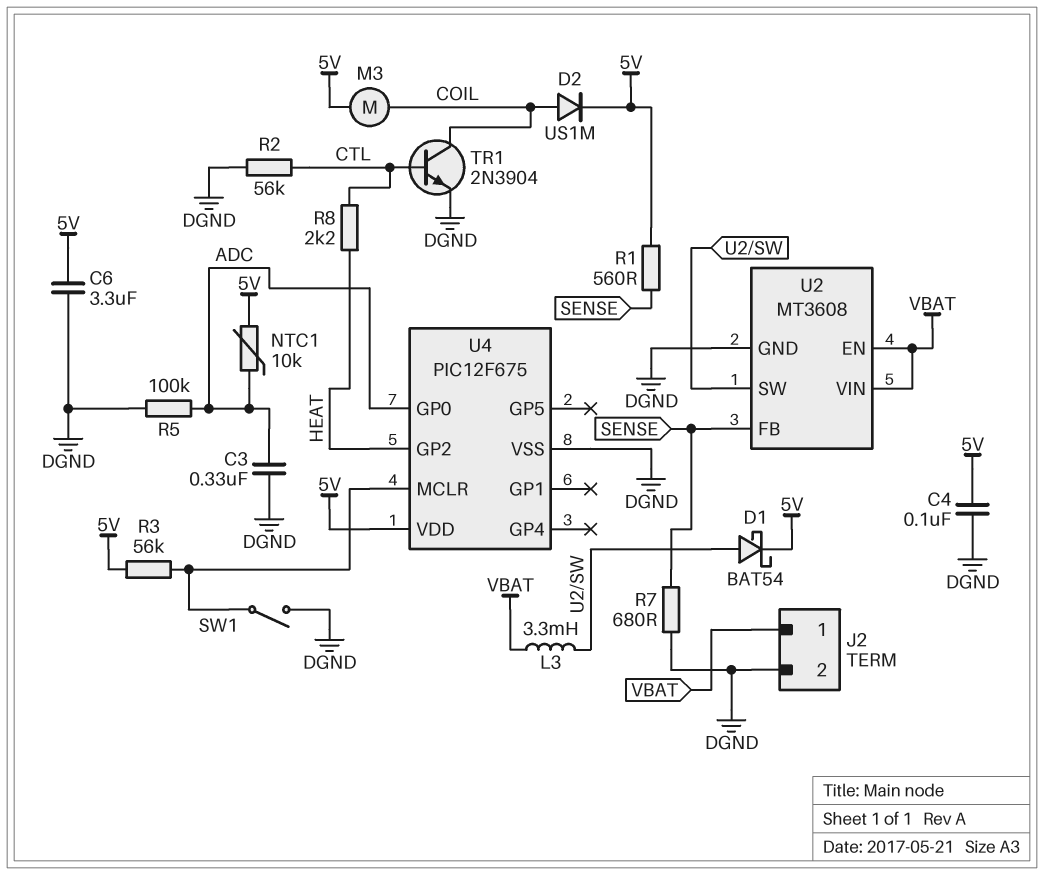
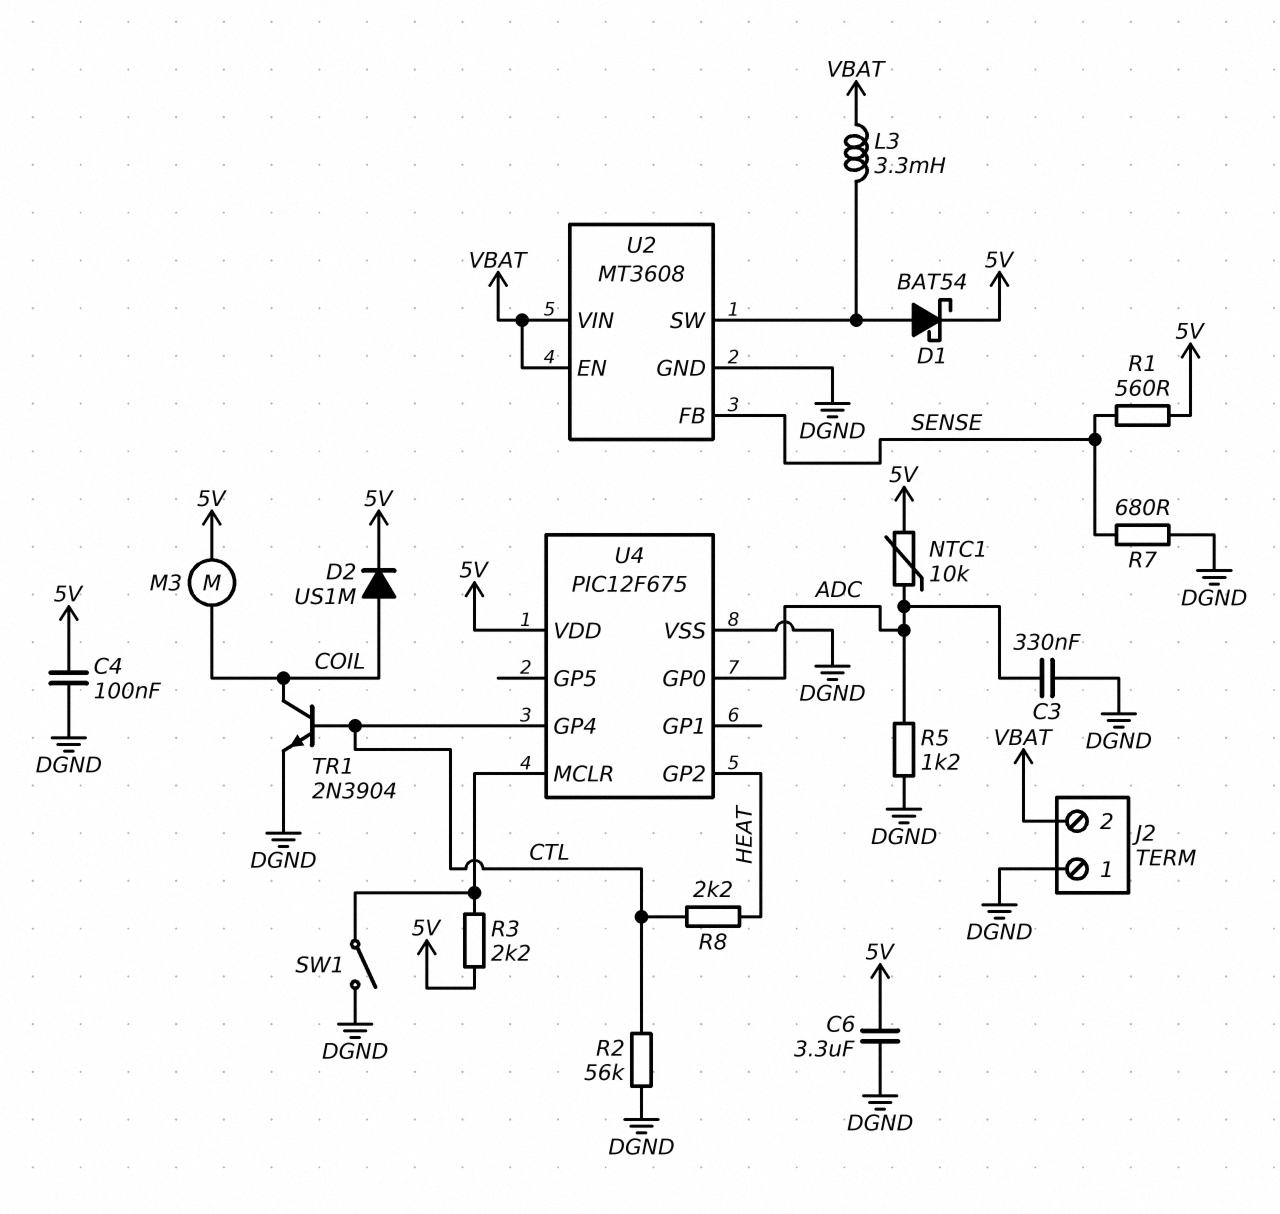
J2 pin 1: VBAT -> DGND
J2 pin 2: DGND -> VBAT
R3: 56k (5V, U4/MCLR) -> 2.2k (5V, U4/MCLR)
R5: 100k (ADC, DGND) -> 1.2k (ADC, DGND)
U4 pin GP4: none -> CTL

